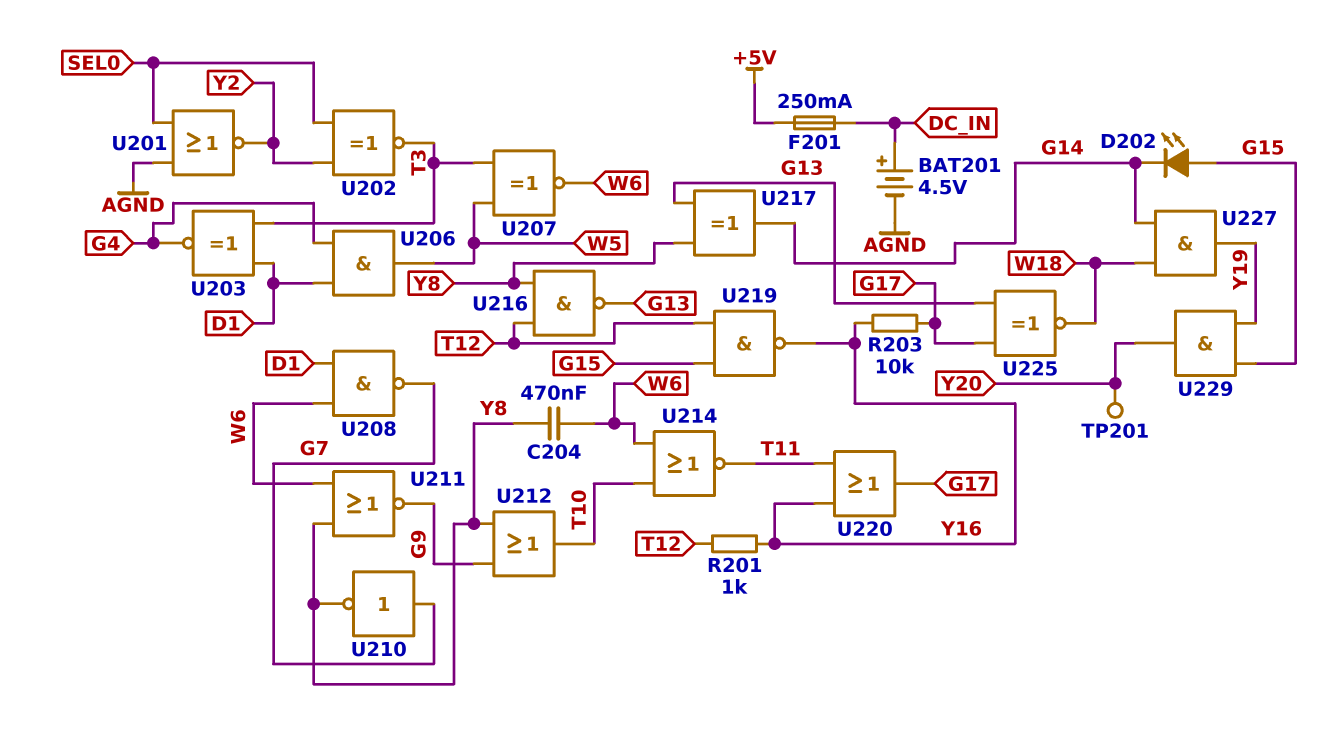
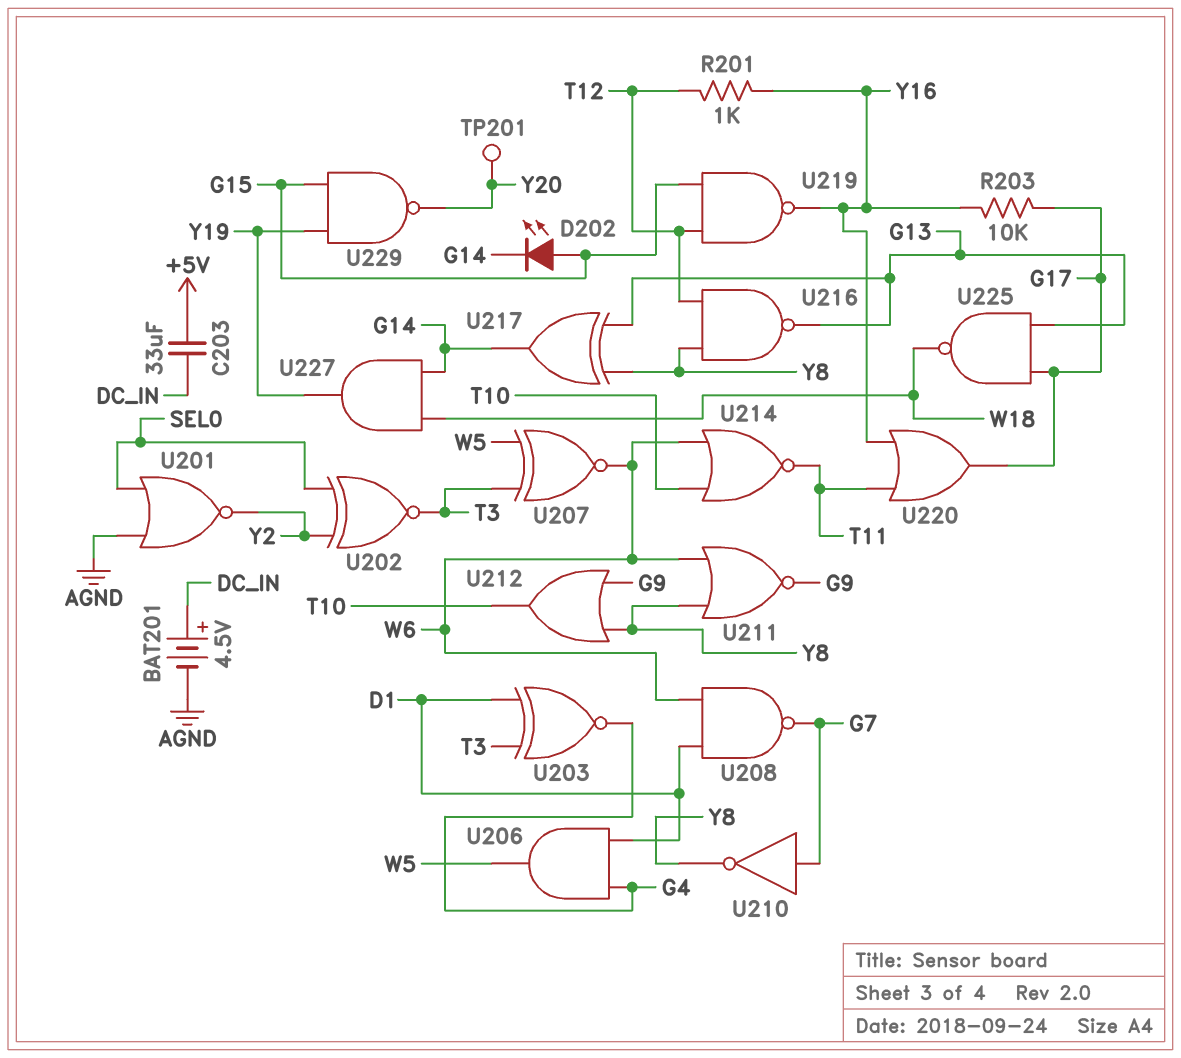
C203: none -> 33uF (+5V, DC_IN)
C204: 470nF (W6, Y8) -> none
F201: 250mA (+5V, DC_IN) -> none
U225: XNOR (in G13, in G17, out W18) -> NAND (in G13, in G17, out W18)
U229: AND (in G15, in Y19, out Y20) -> NAND (in G15, in Y19, out Y20)

